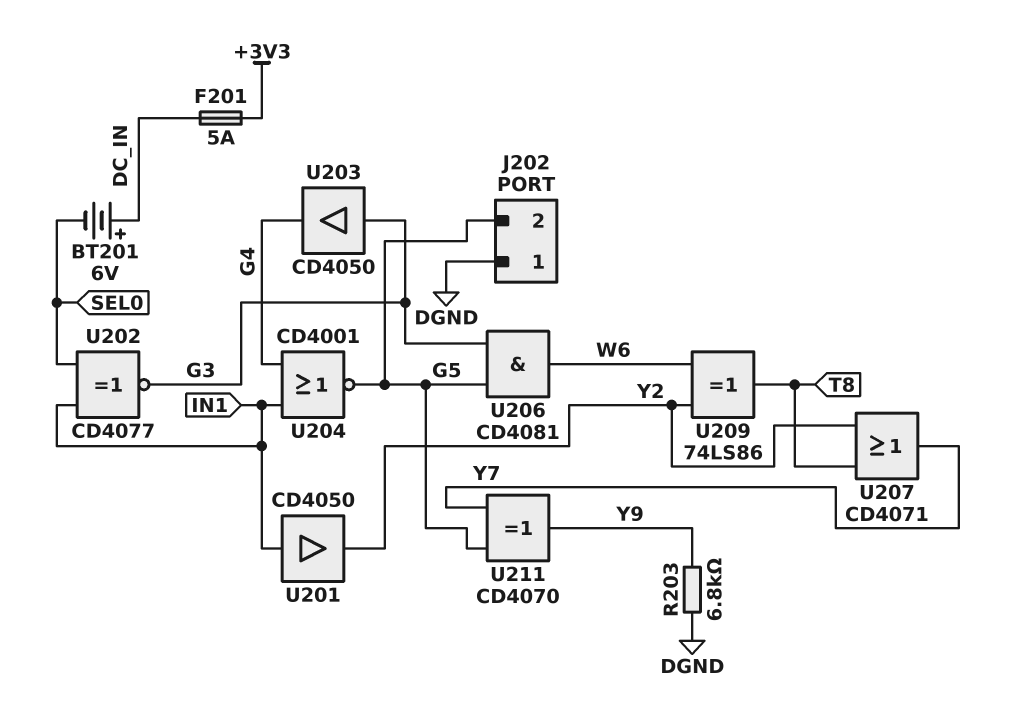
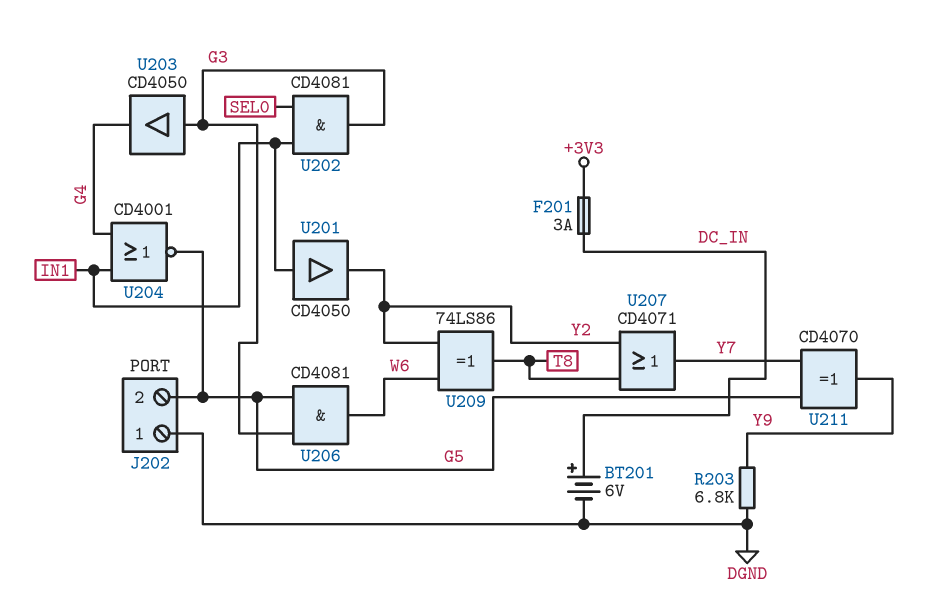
BT201: 6V (plus DC_IN, minus SEL0) -> 6V (plus DC_IN, minus DGND)
F201: 5A (+3V3, DC_IN) -> 3A (+3V3, DC_IN)
U202: XNOR CD4077 (in IN1, in SEL0, out G3) -> AND CD4081 (in IN1, in SEL0, out G3)

